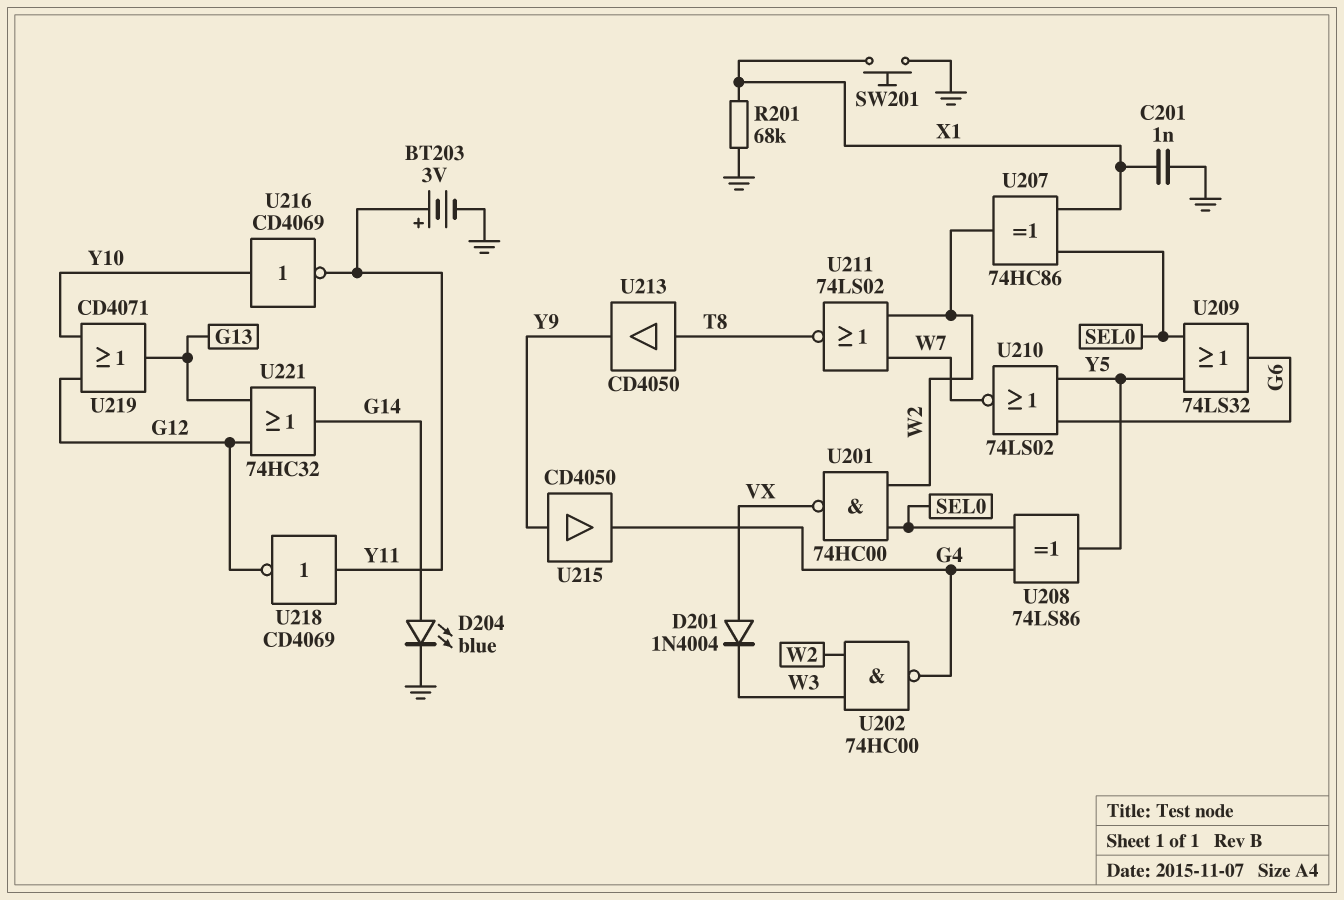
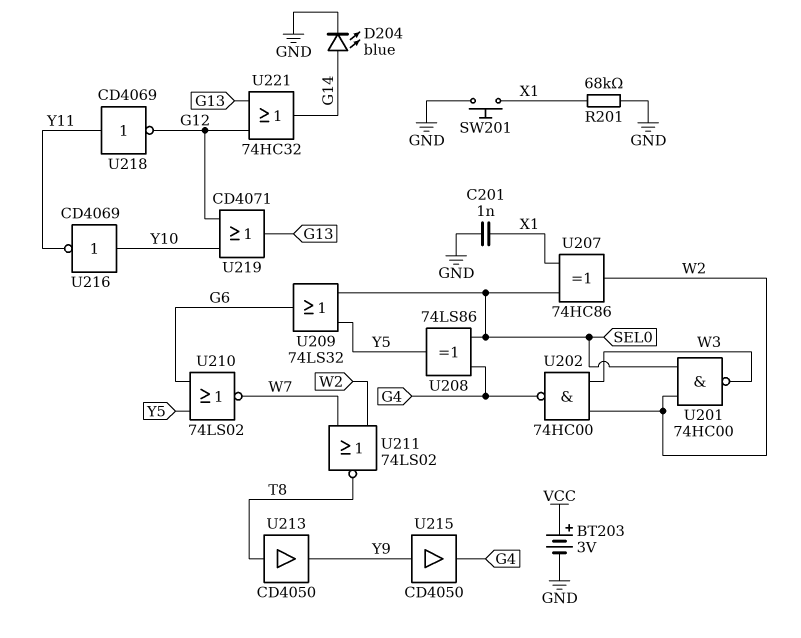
BT203: 3V (plus Y11, minus GND) -> 3V (plus VCC, minus GND)
D201: diode 1N4004 (A VX, K W3) -> none
U201: NAND 74HC00 (in SEL0, in W2, out VX) -> NAND 74HC00 (in SEL0, in W2, out W3)

